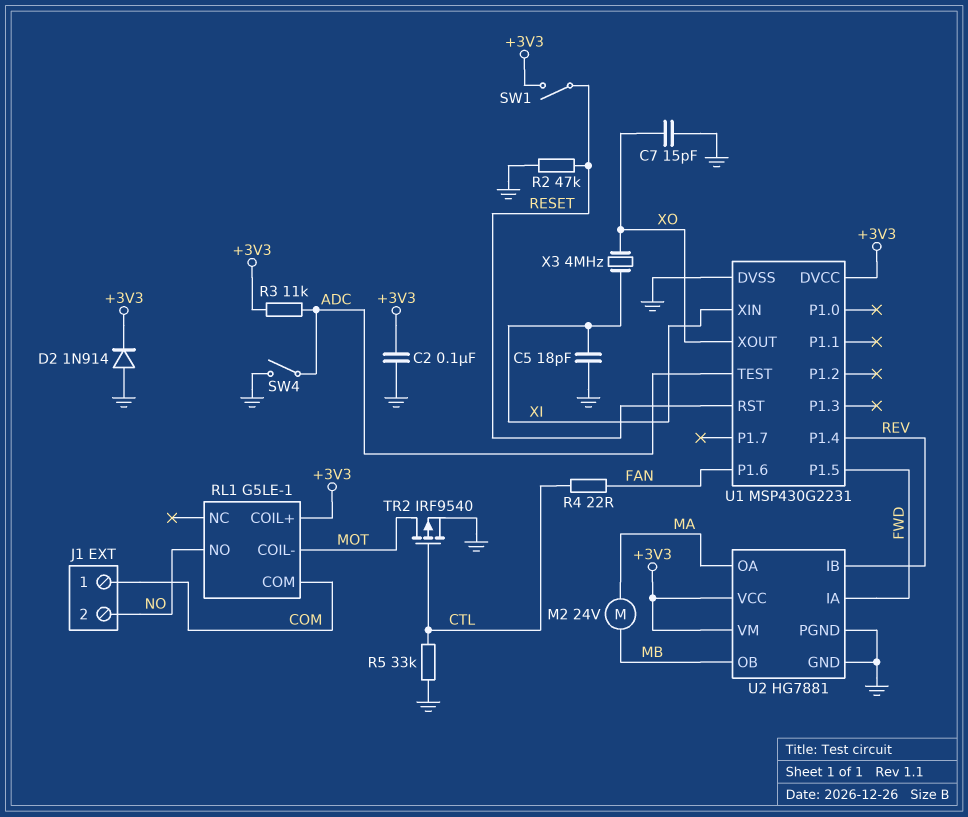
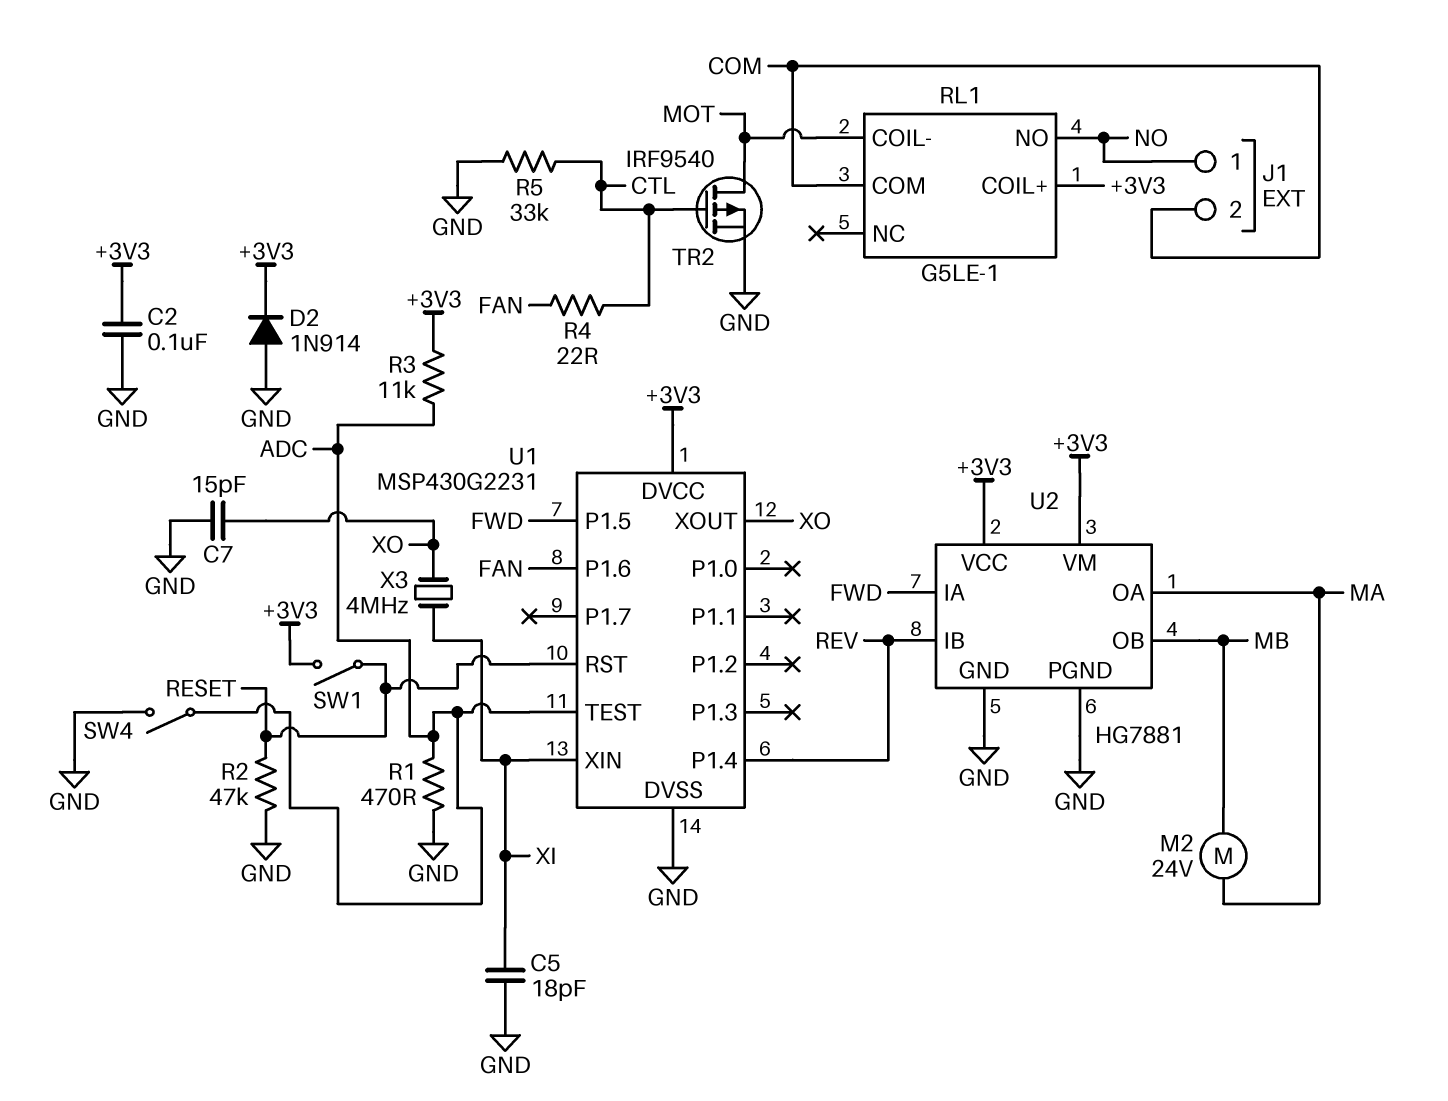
J1 pin 1: COM -> NO
J1 pin 2: NO -> COM
R1: none -> 470 (ADC, GND)

